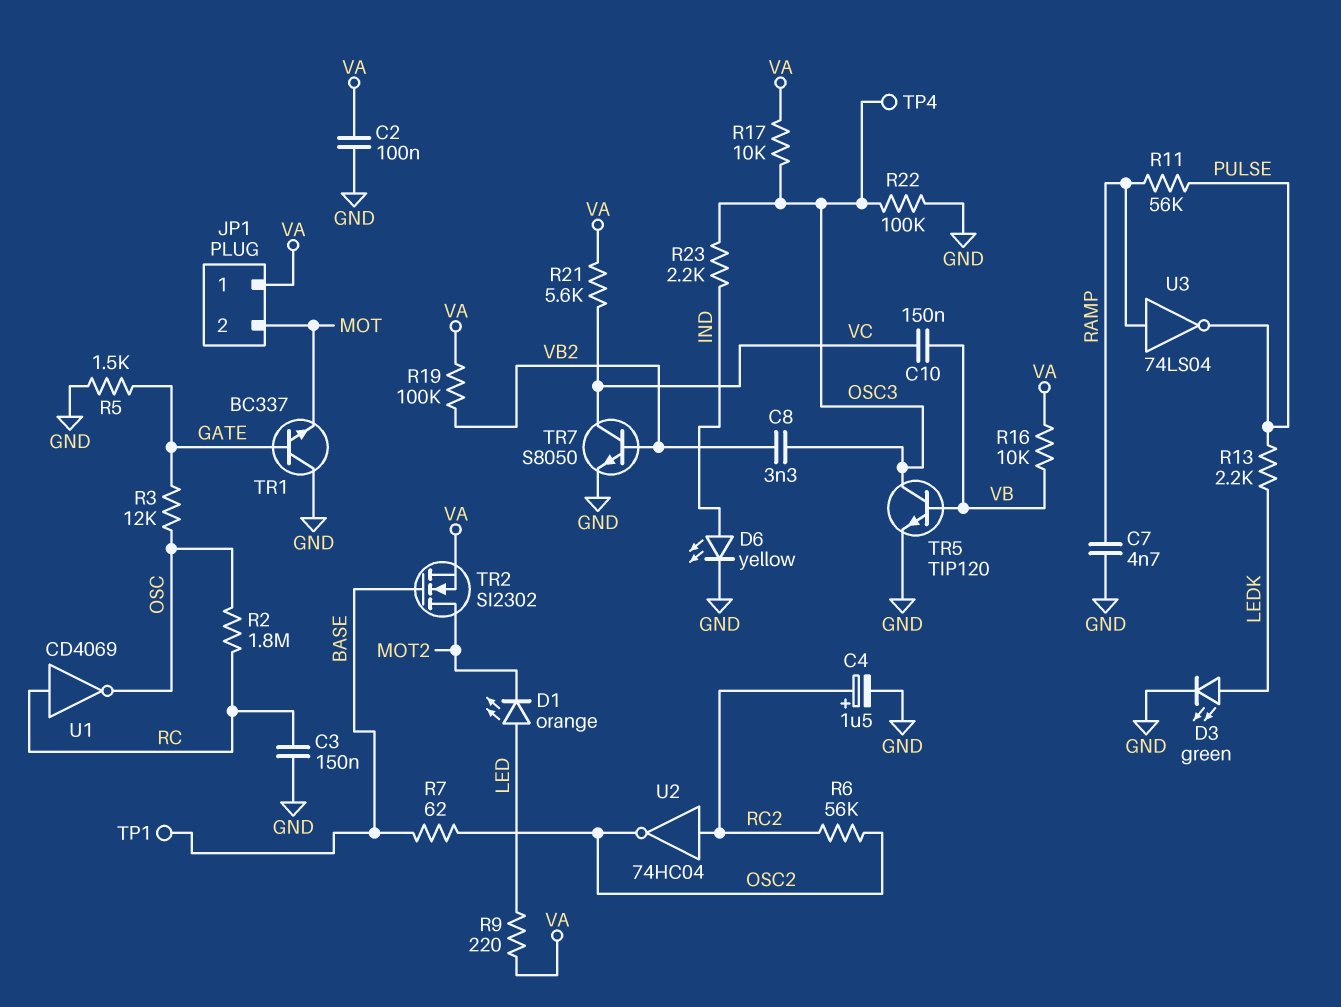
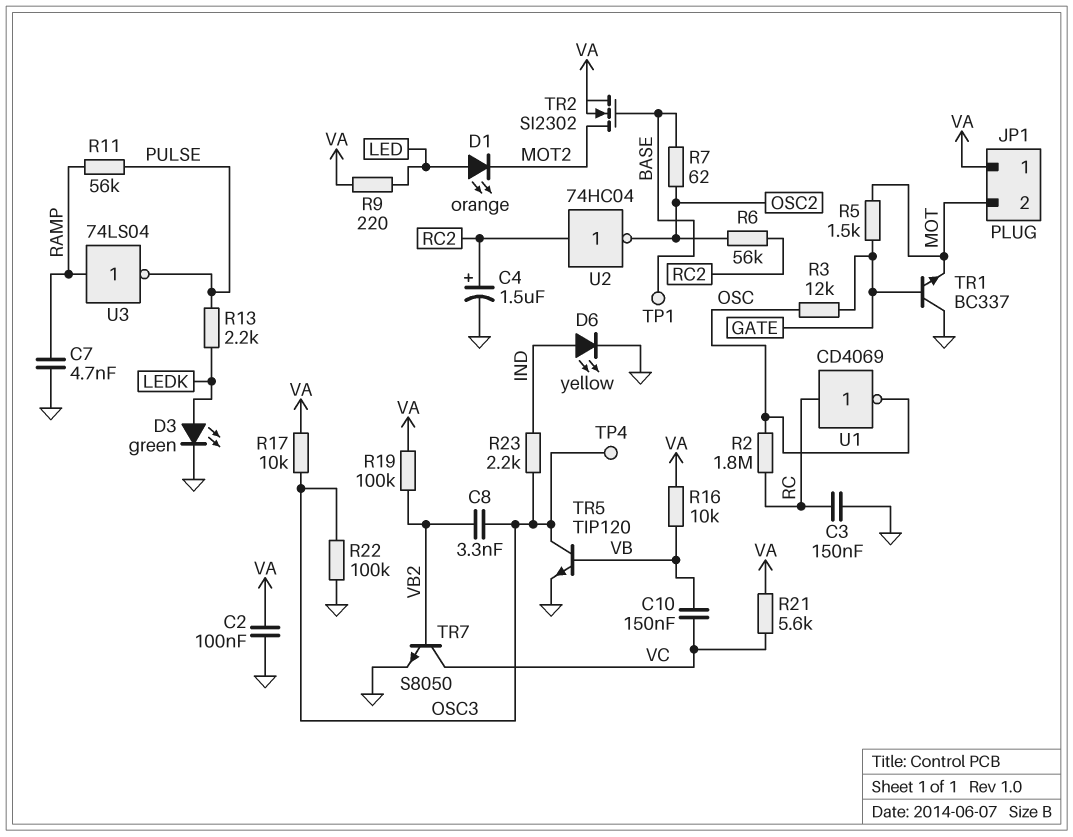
R5: 1.5k (GATE, GND) -> 1.5k (GATE, MOT)

